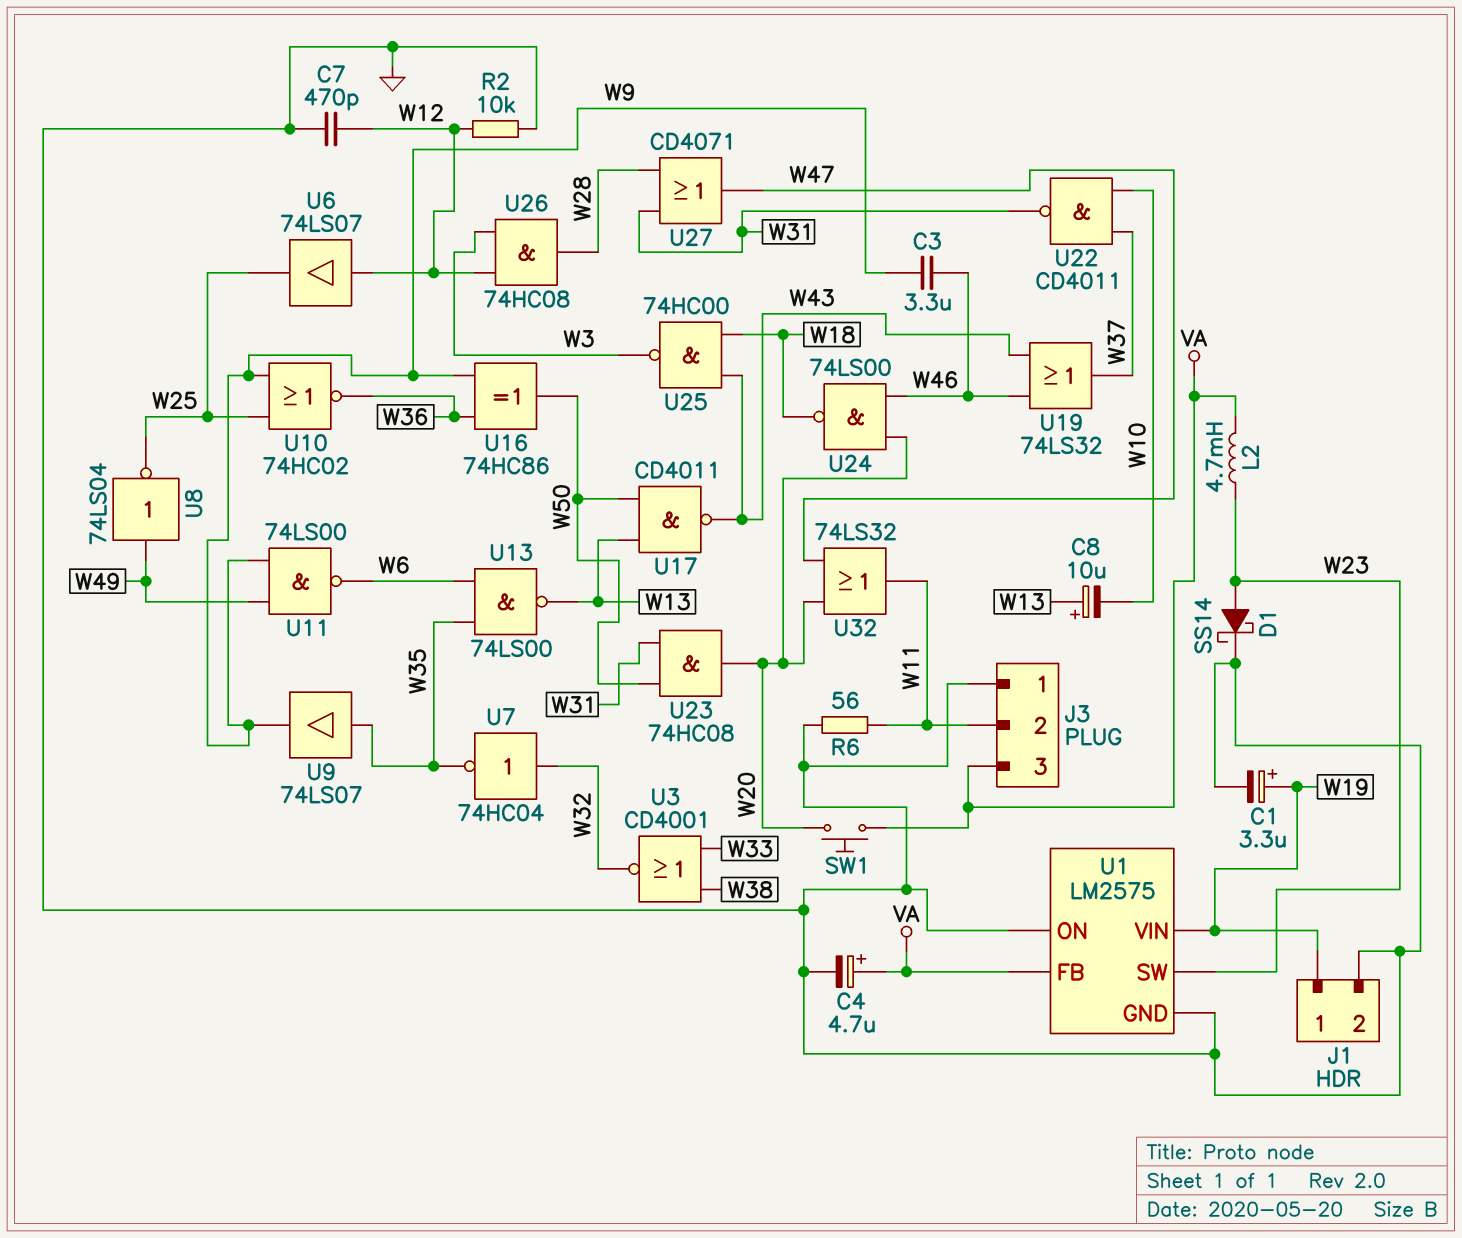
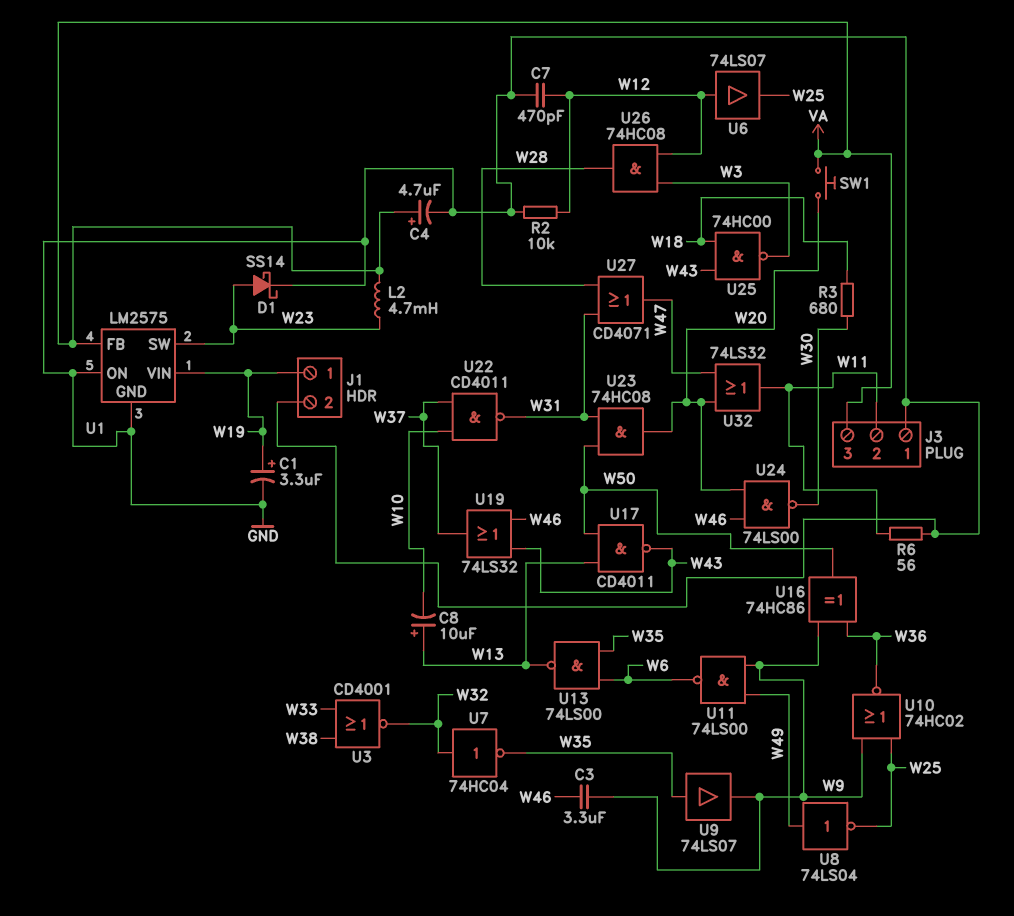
R3: none -> 680 (W18, W30)
U24: NAND 74LS00 (in W20, in W46, out W18) -> NAND 74LS00 (in W20, in W46, out W30)

